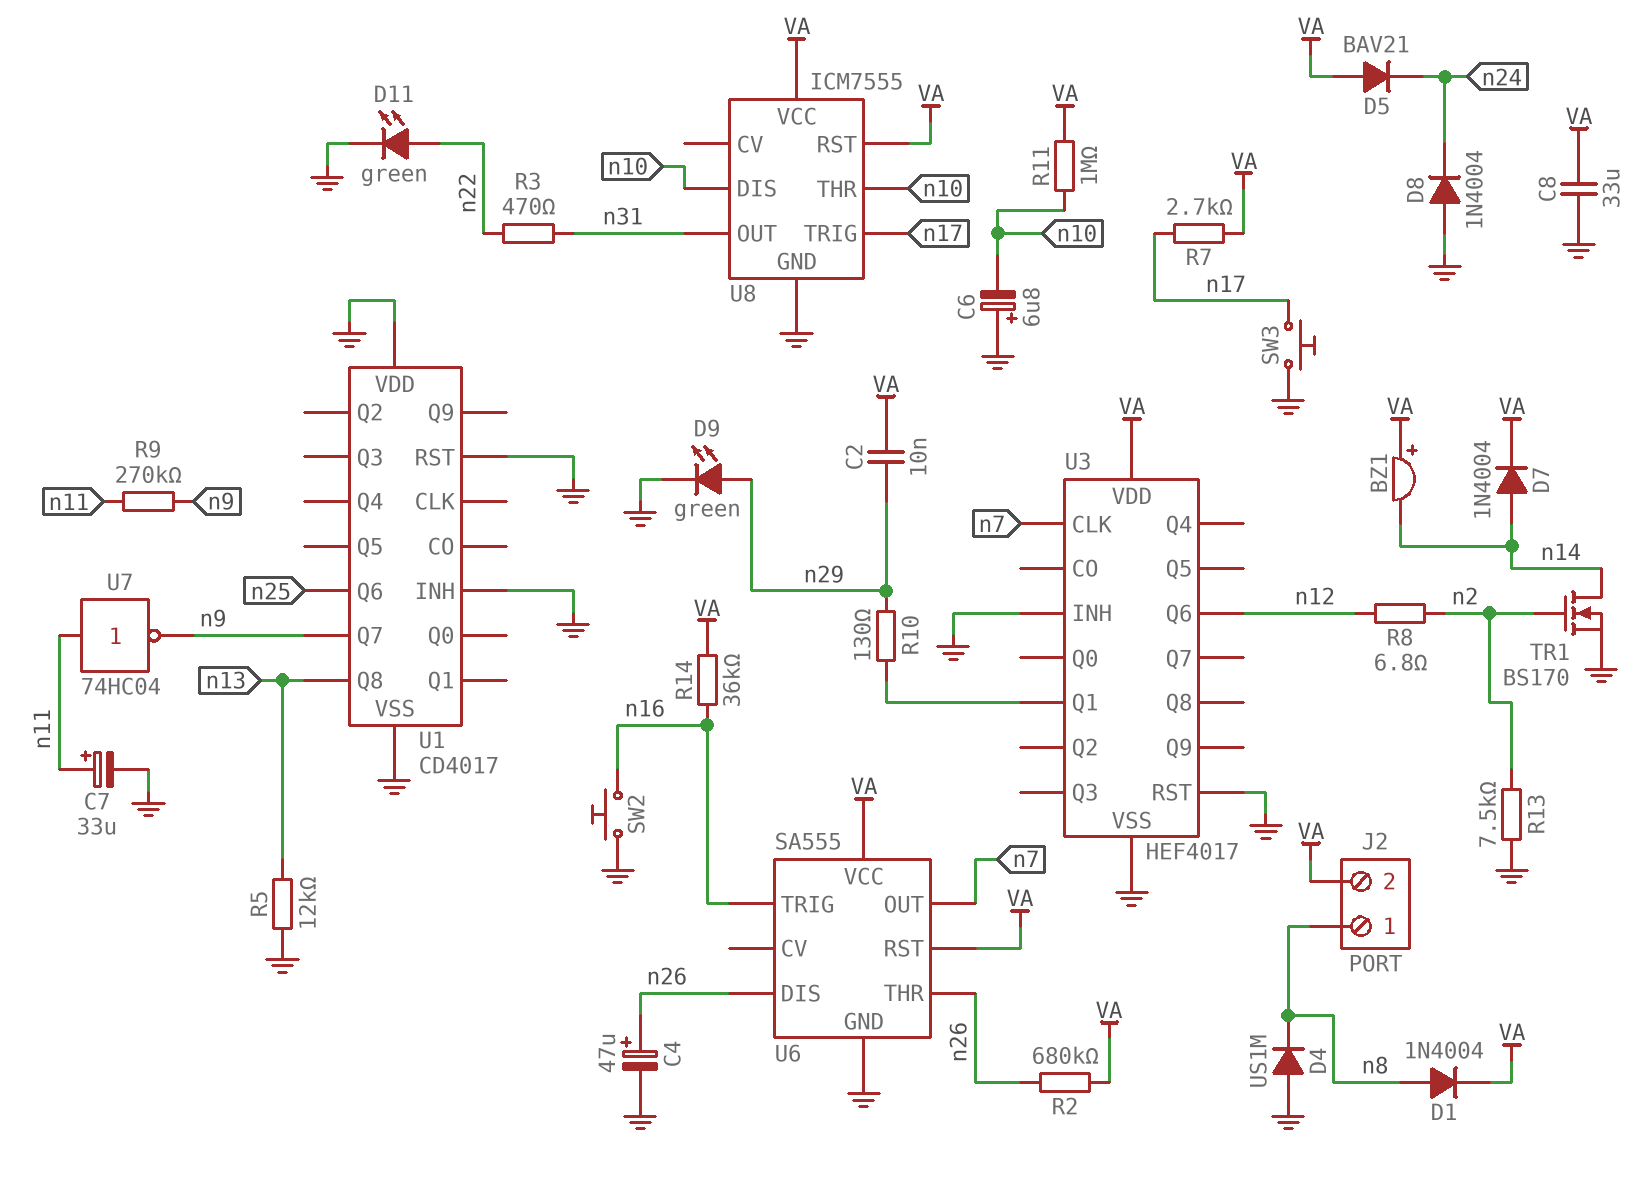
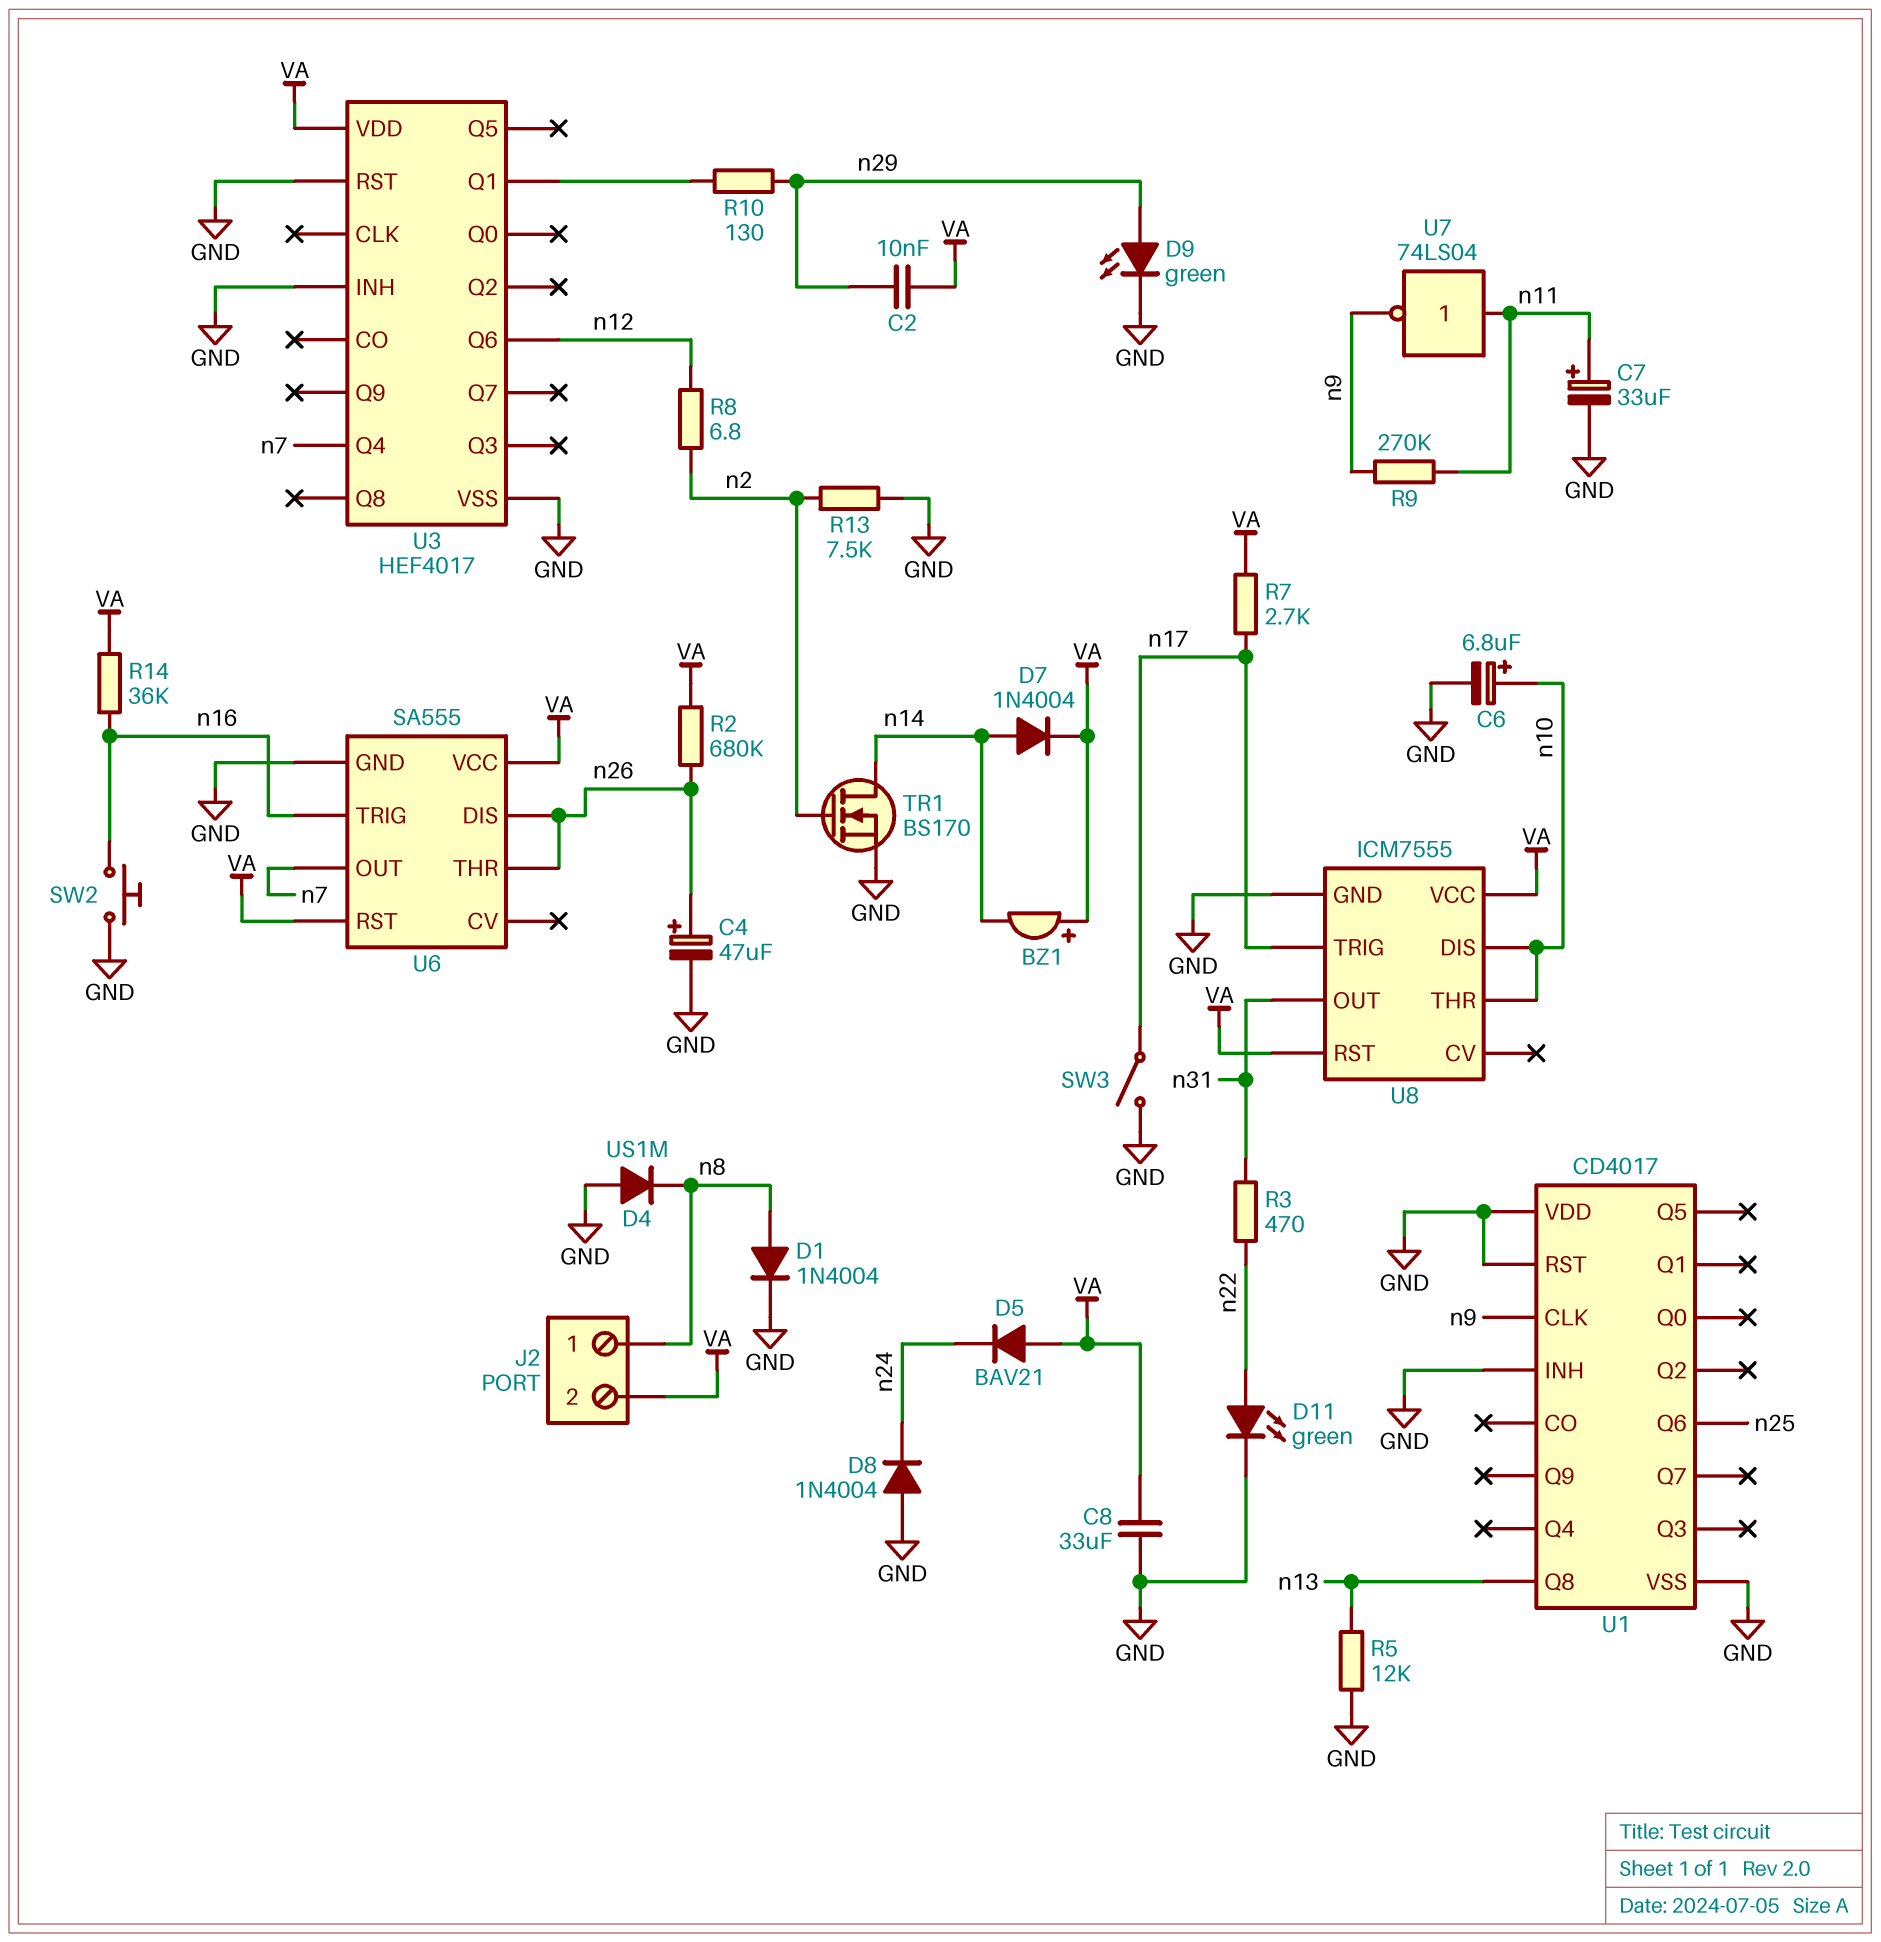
C6: 6.8uF (plus GND, minus n10) -> 6.8uF (plus n10, minus GND)
D1: diode 1N4004 (A n8, K VA) -> diode 1N4004 (A n8, K GND)
R11: 1M (VA, n10) -> none
SW3: button (GND, n17) -> switch (GND, n17)
U1 pin CLK: none -> n9
U1 pin Q7: n9 -> none
U3 pin CLK: n7 -> none
U3 pin Q4: none -> n7
U7: NOT 74HC04 (in n11, out n9) -> NOT 74LS04 (in n11, out n9)

